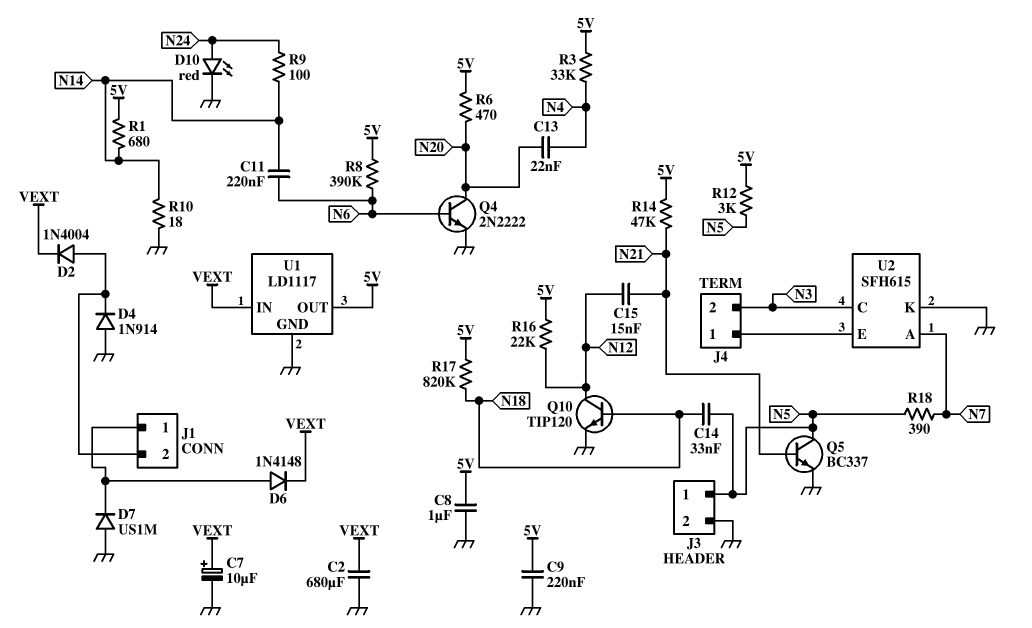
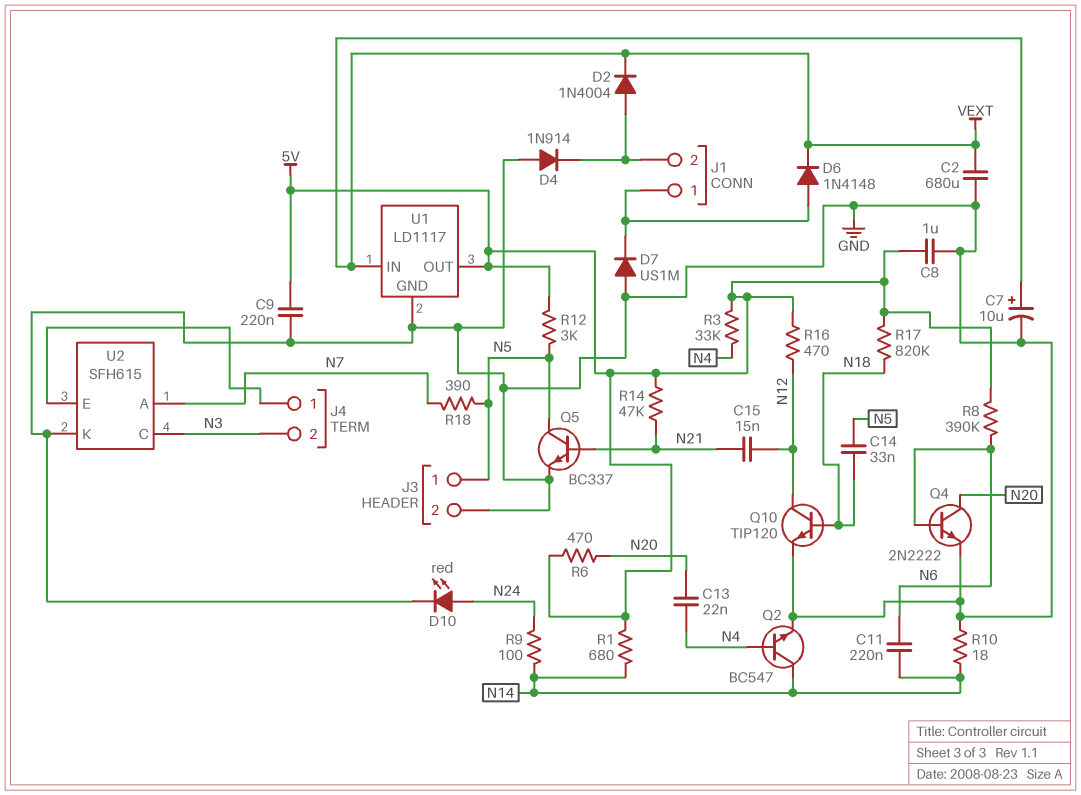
Q2: none -> NPN BC547 (B N4, C N14, E GND)
R16: 22k (5V, N12) -> 470 (5V, N12)

